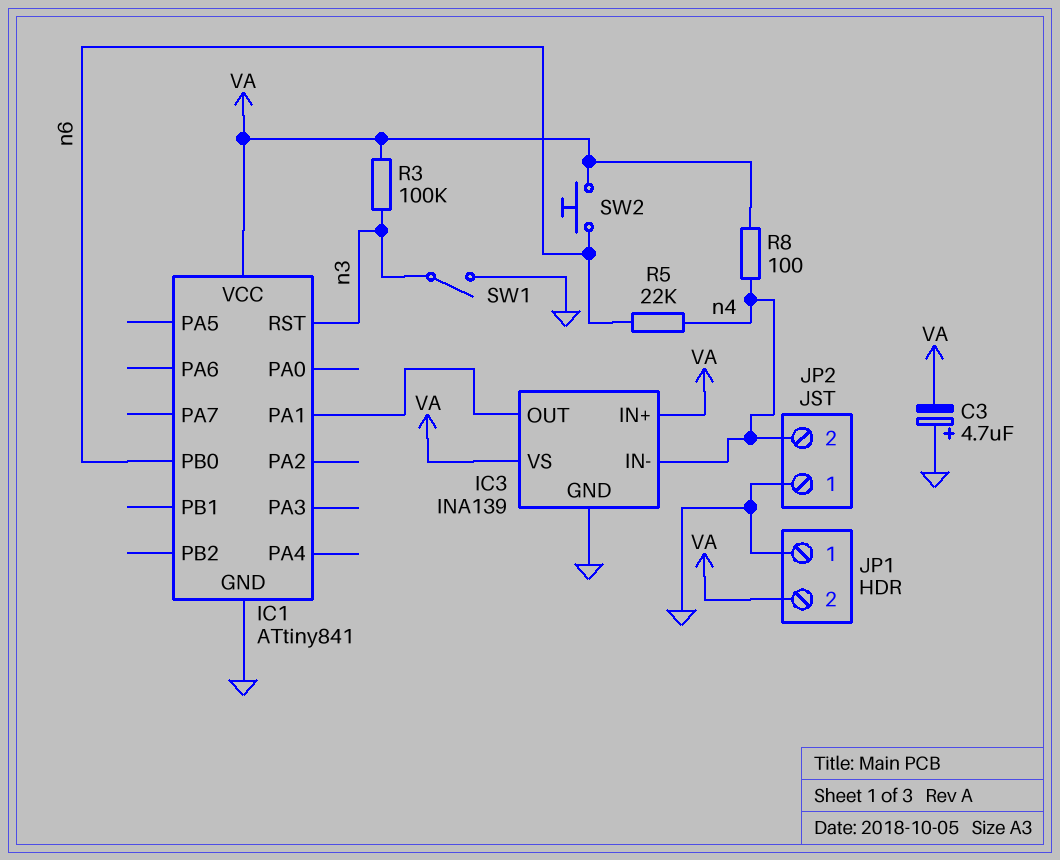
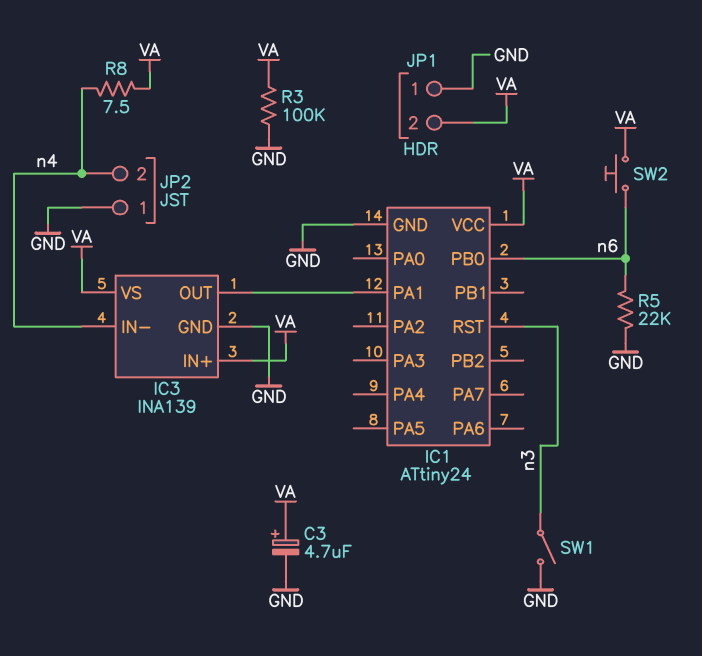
C3: 4.7uF (plus GND, minus VA) -> 4.7uF (plus VA, minus GND)
IC1: ATtiny841 -> ATtiny24
R3: 100k (VA, n3) -> 100k (GND, VA)
R5: 22k (n4, n6) -> 22k (GND, n6)
R8: 100 (VA, n4) -> 7.5 (VA, n4)

